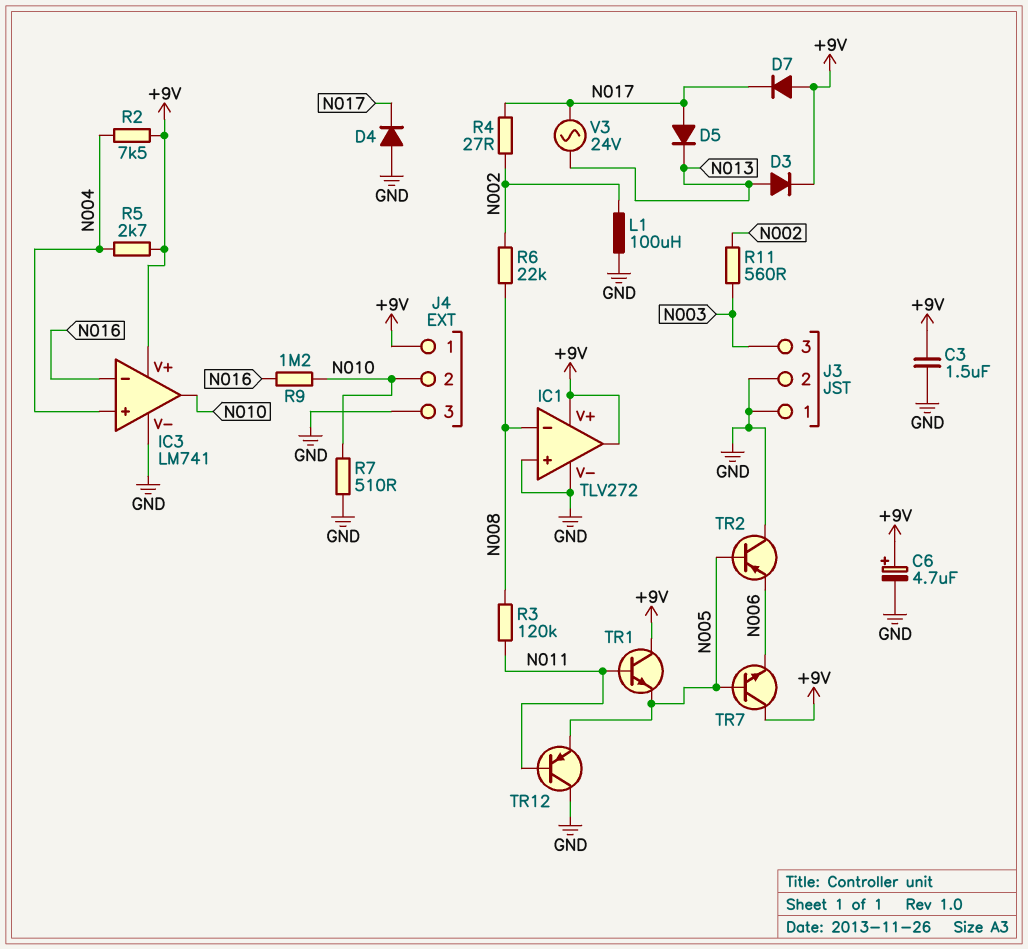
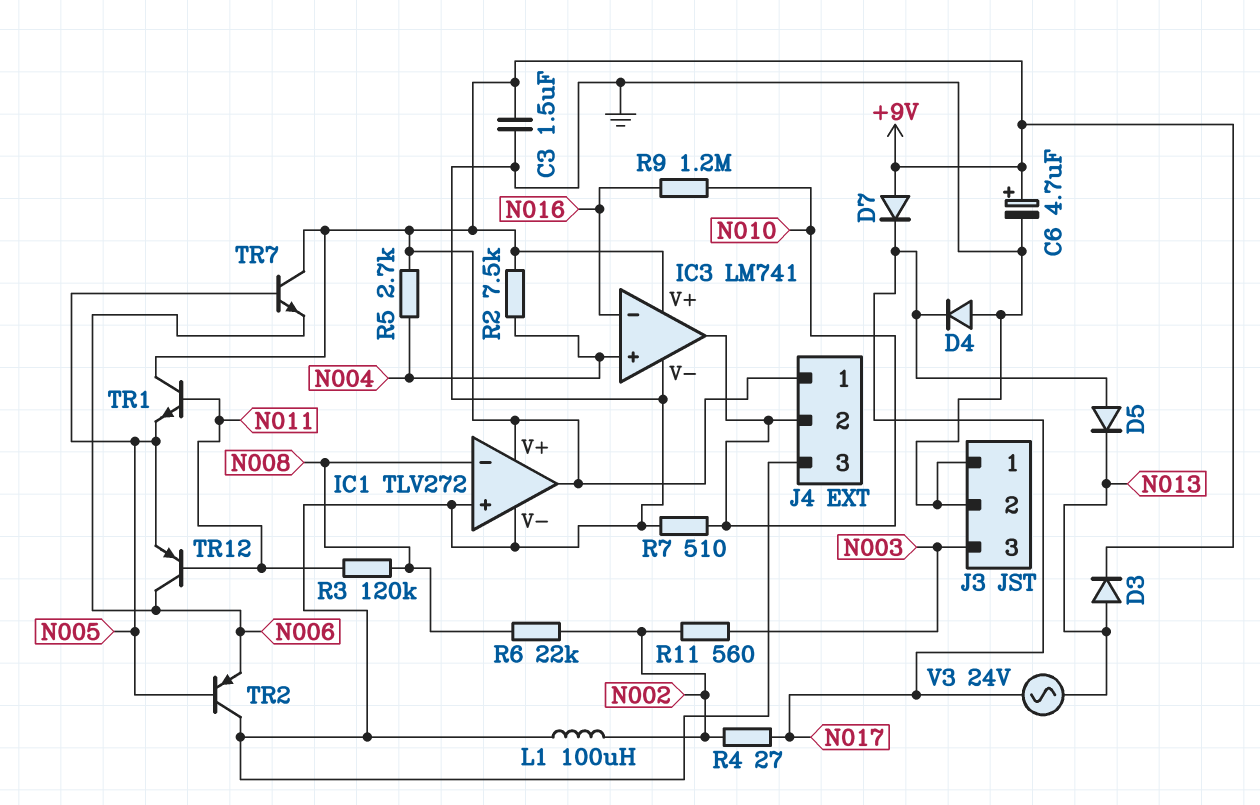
TR12: PNP (B N011, C GND, E N005) -> PNP (B N011, C N006, E N005)

